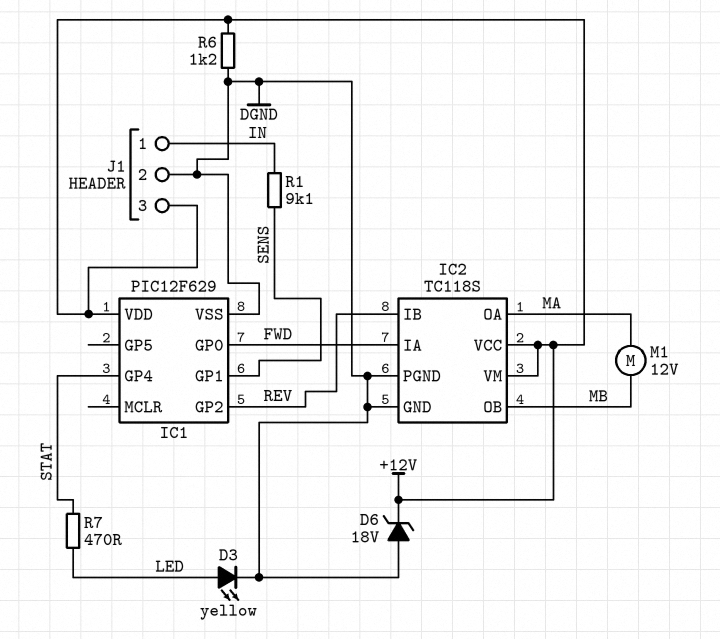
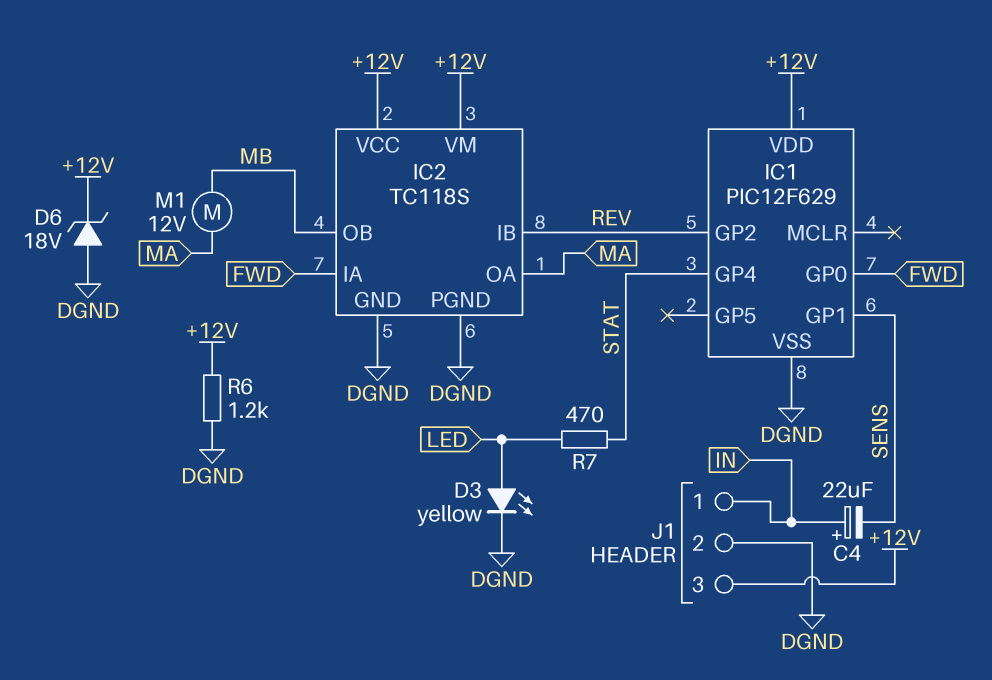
C4: none -> 22uF (plus IN, minus SENS)
R1: 9.1k (IN, SENS) -> none

